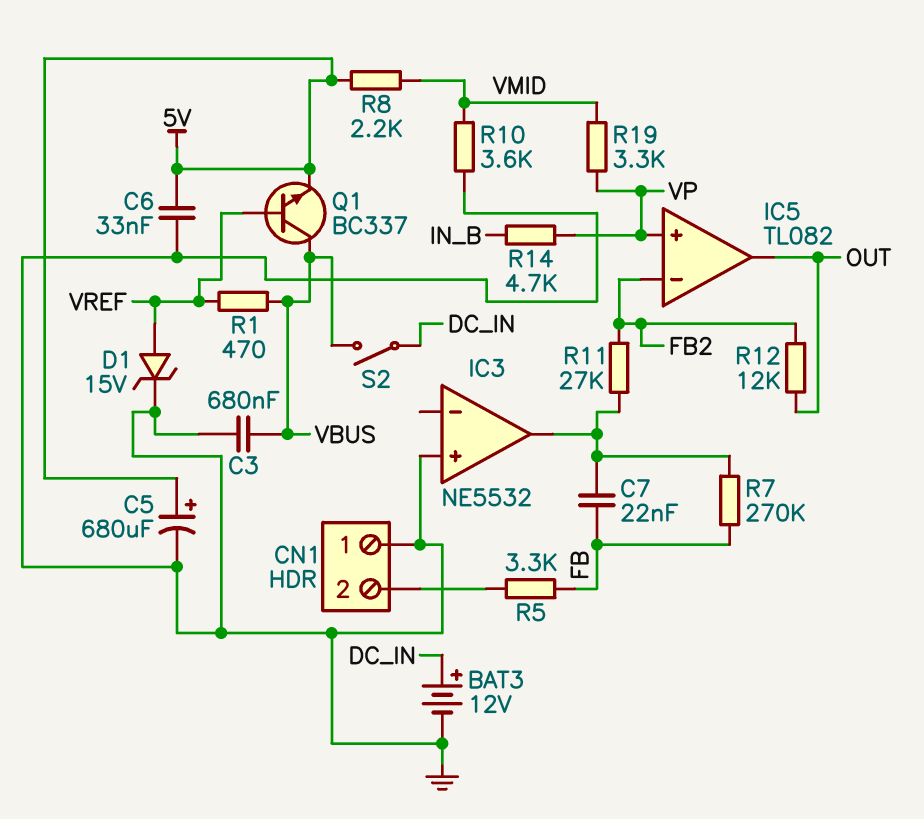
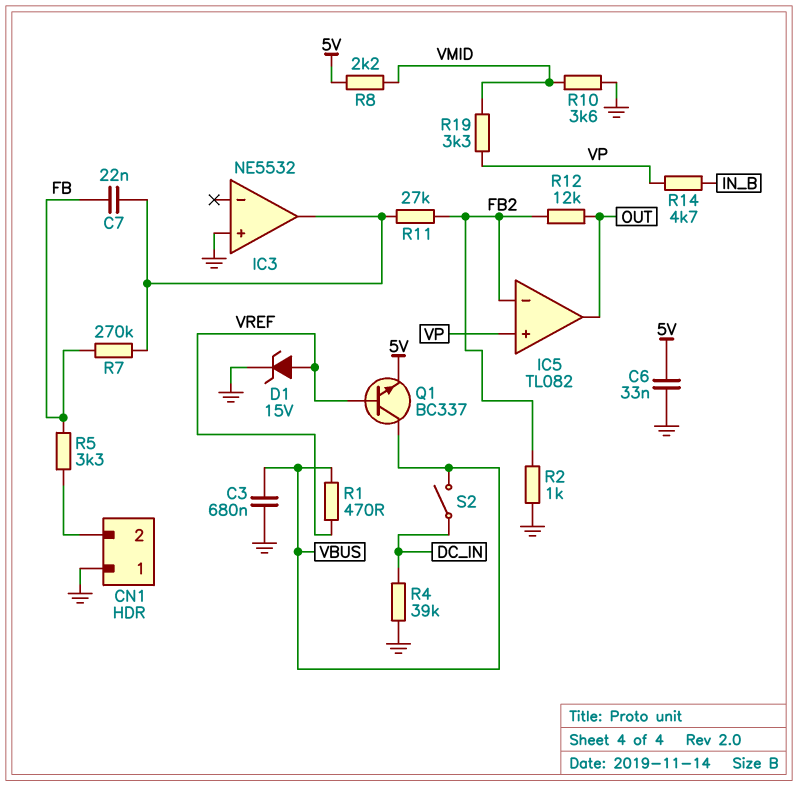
BAT3: 12V (plus DC_IN, minus GND) -> none
C5: 680uF (plus 5V, minus GND) -> none
R2: none -> 1k (FB2, GND)
R4: none -> 39k (DC_IN, GND)

